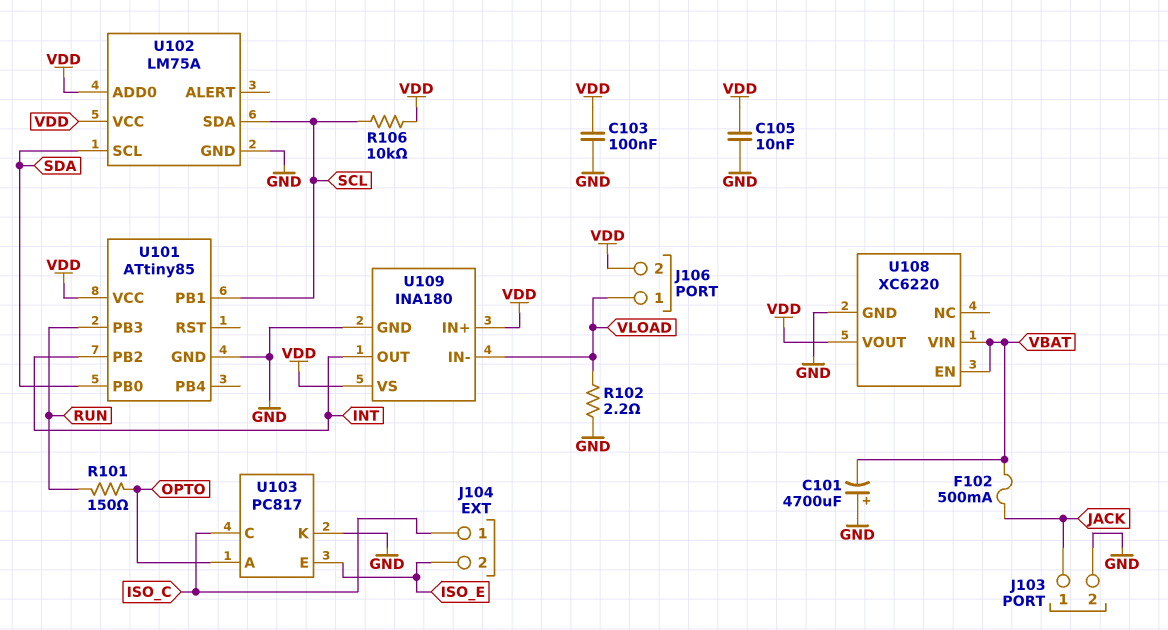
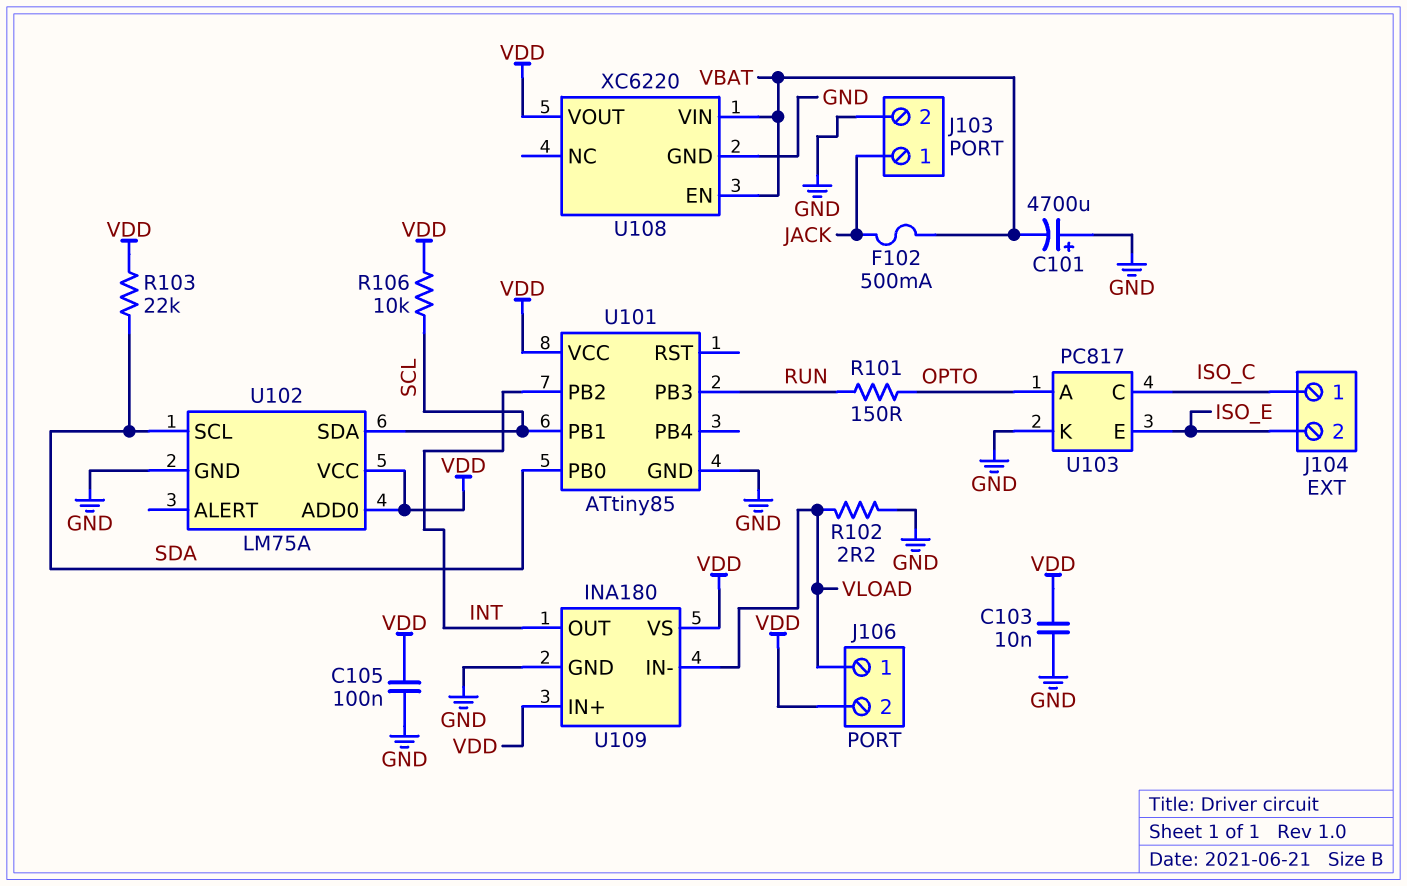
C103: 100nF (GND, VDD) -> 10nF (GND, VDD)
C105: 10nF (GND, VDD) -> 100nF (GND, VDD)
R103: none -> 22k (SDA, VDD)

